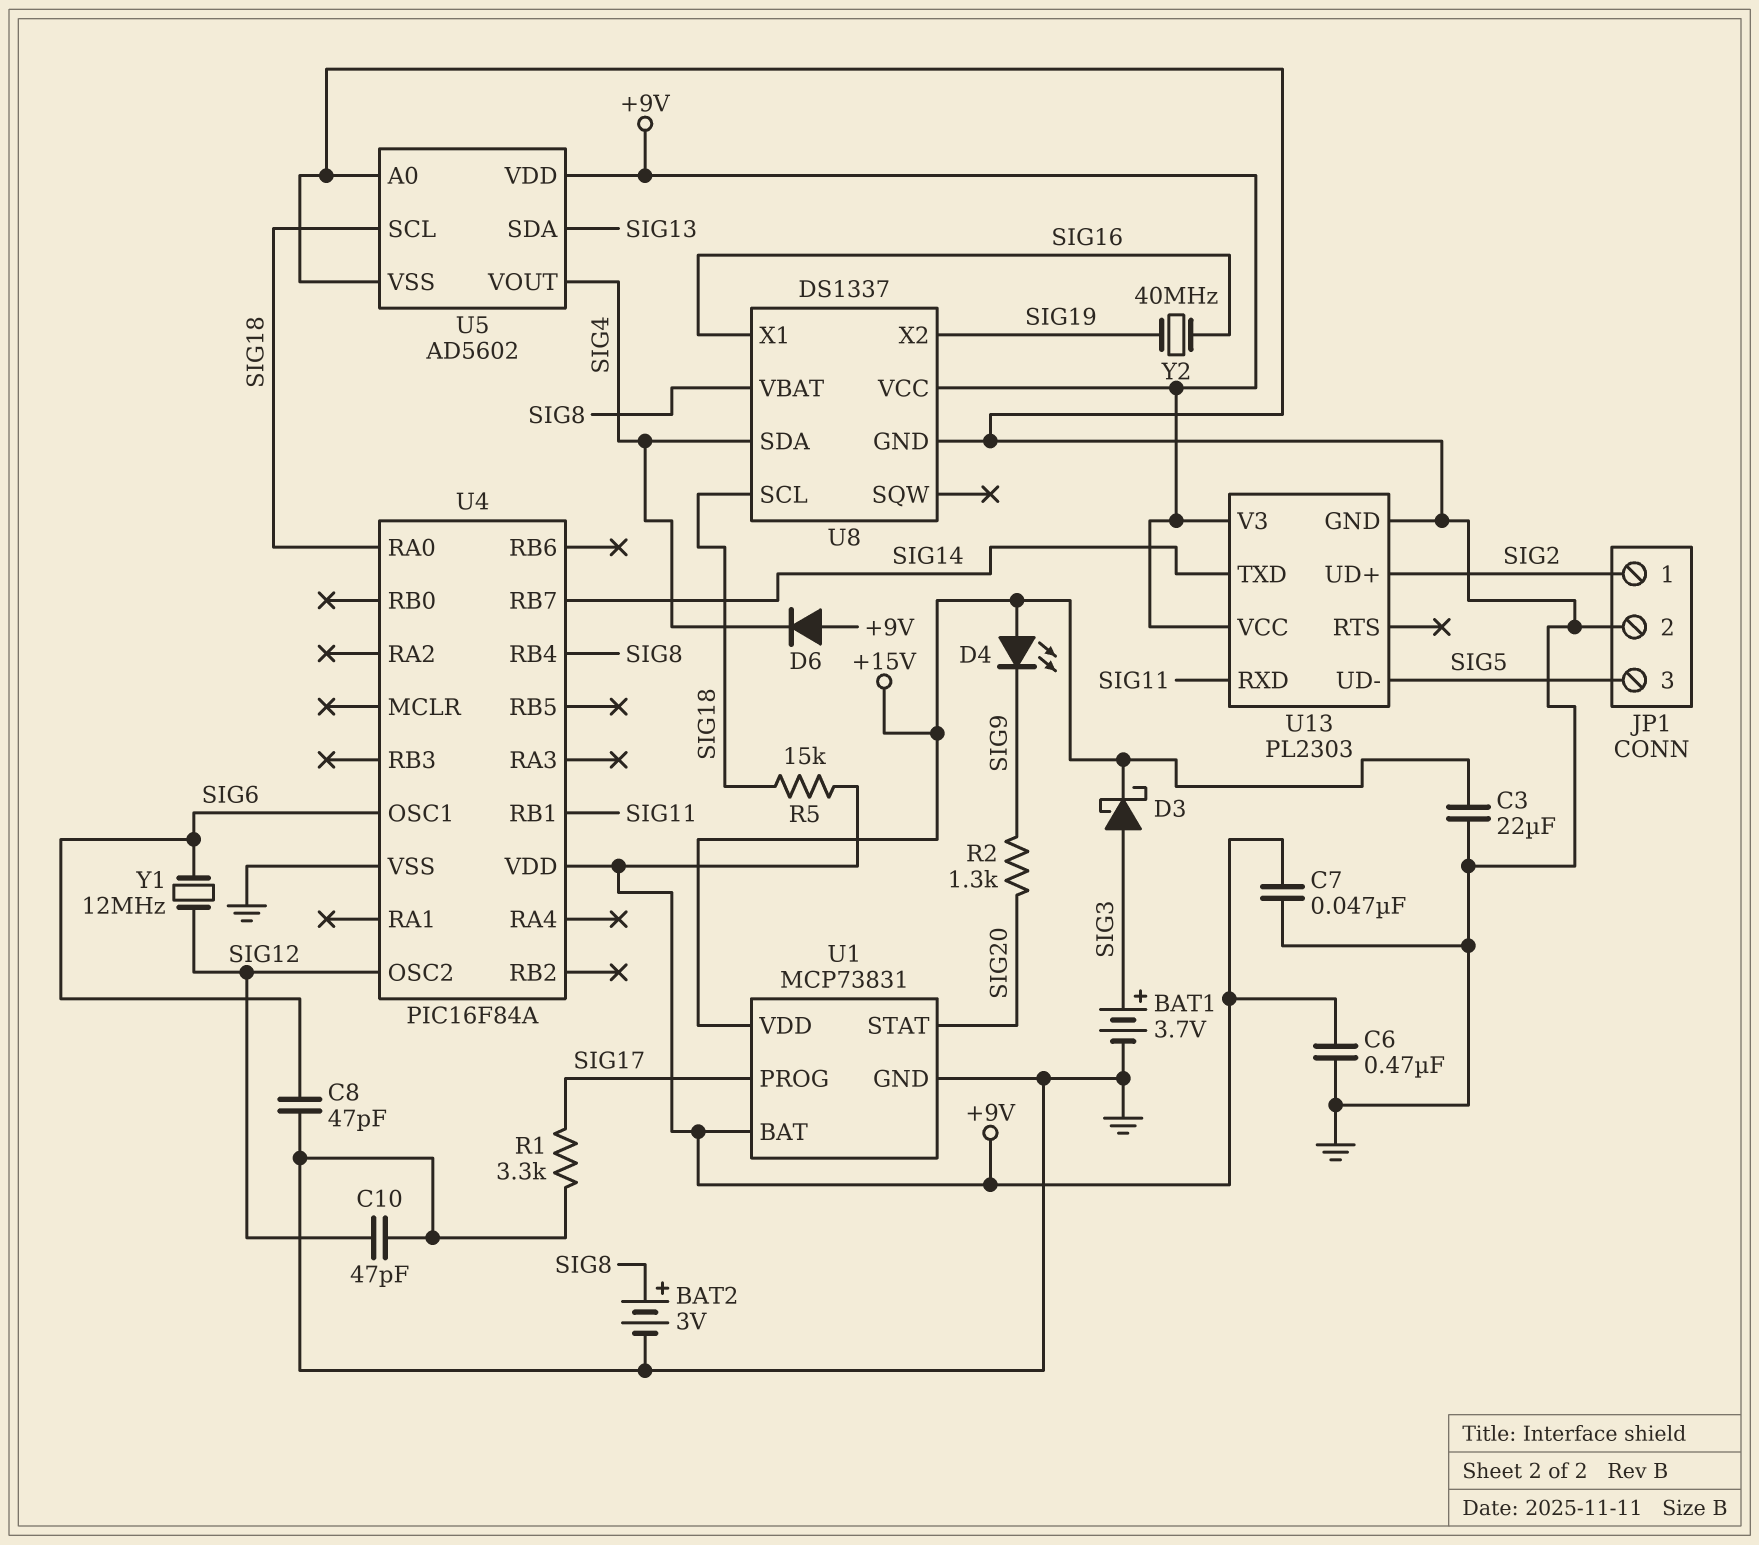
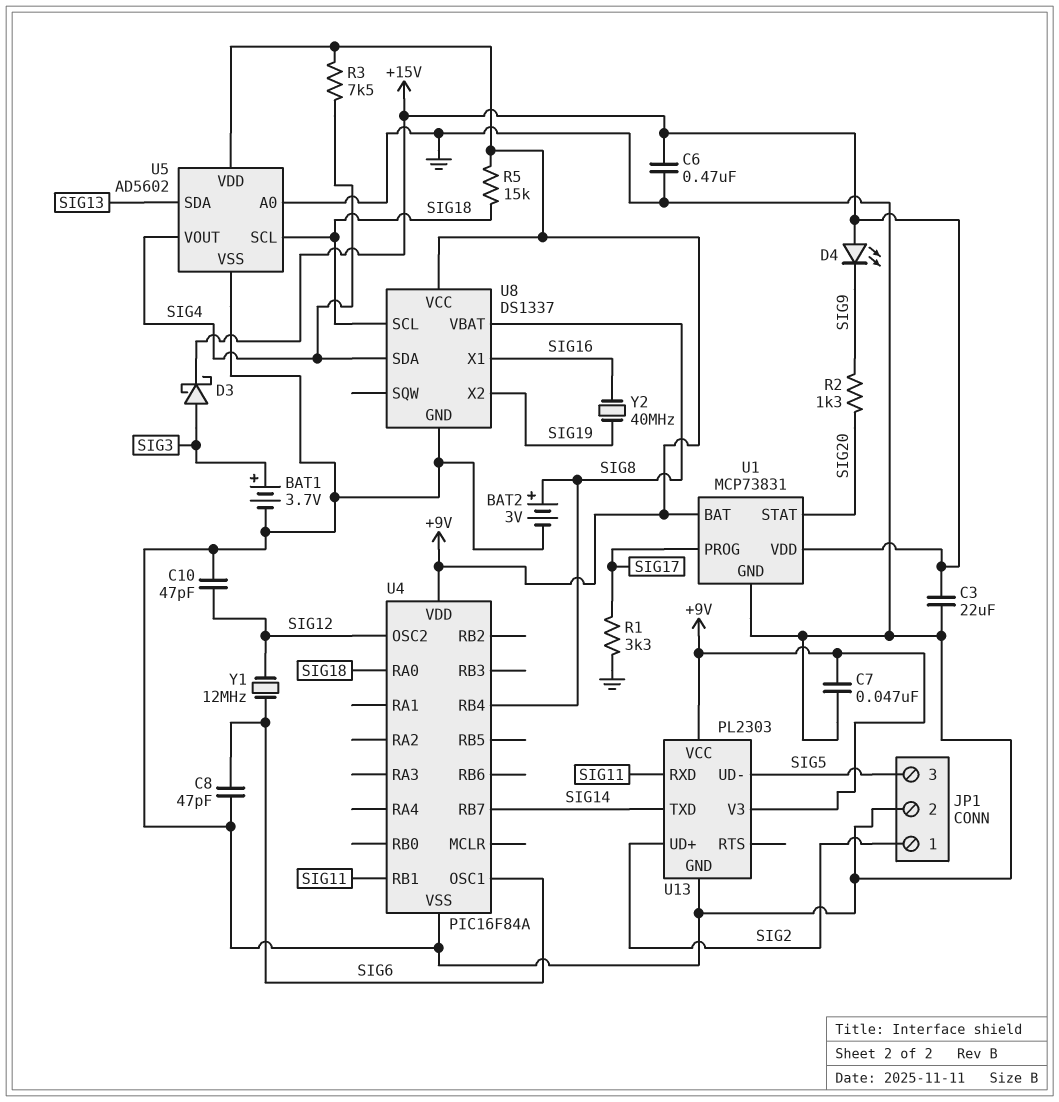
C6: 470nF (+9V, GND) -> 470nF (+15V, GND)
D6: diode (A +9V, K SIG4) -> none
R3: none -> 7.5k (+9V, SIG4)

